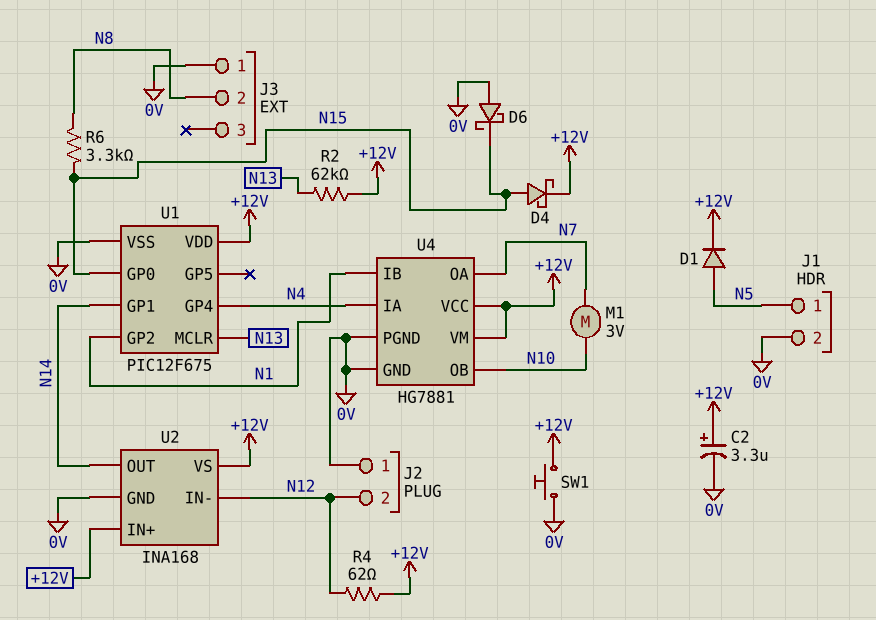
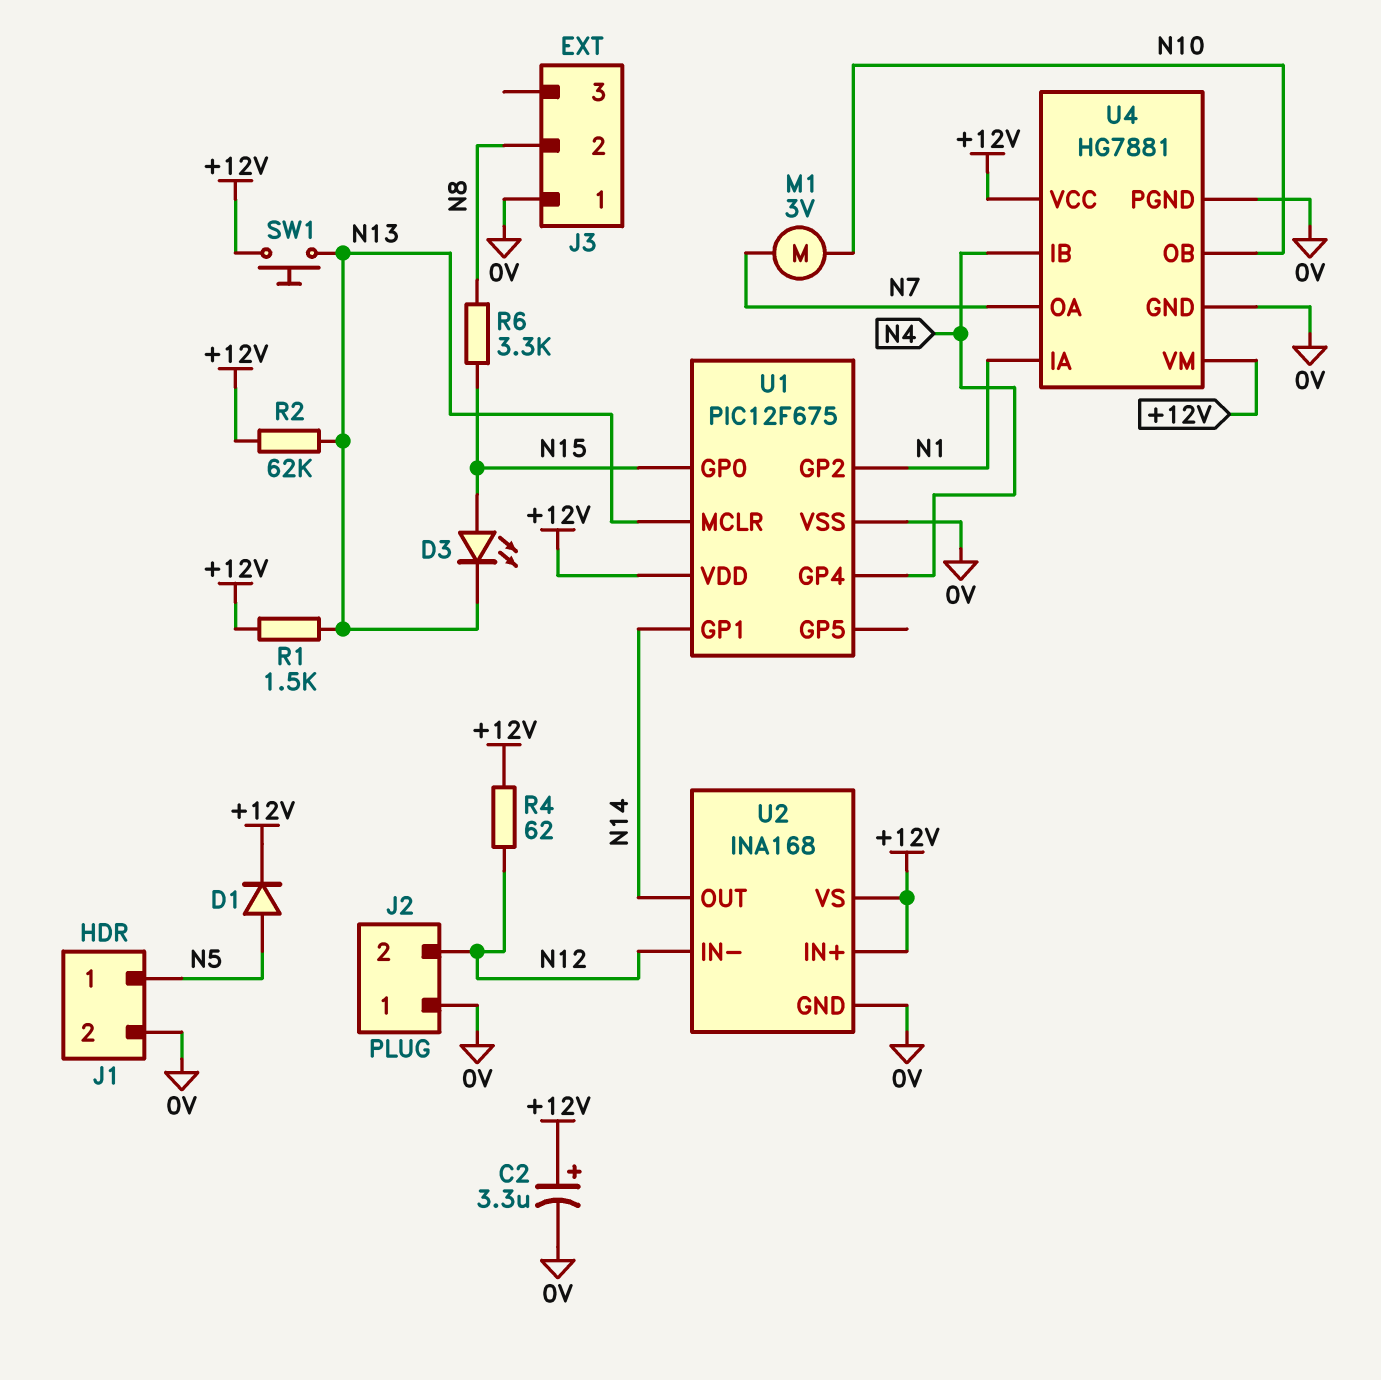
D3: none -> LED (A N15, K N13)
D4: schottky (A N15, K +12V) -> none
D6: schottky (A 0V, K N15) -> none
R1: none -> 1.5k (+12V, N13)
SW1: button (+12V, 0V) -> button (+12V, N13)
U4 pin IA: N4 -> N1
U4 pin IB: N1 -> N4

